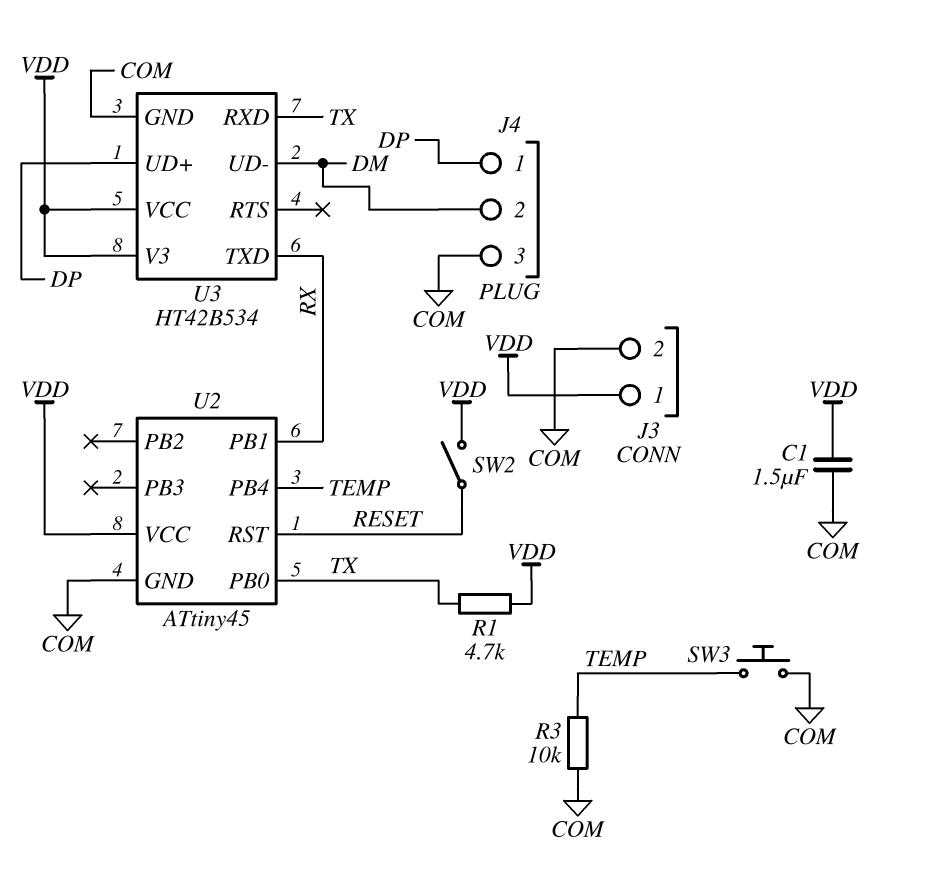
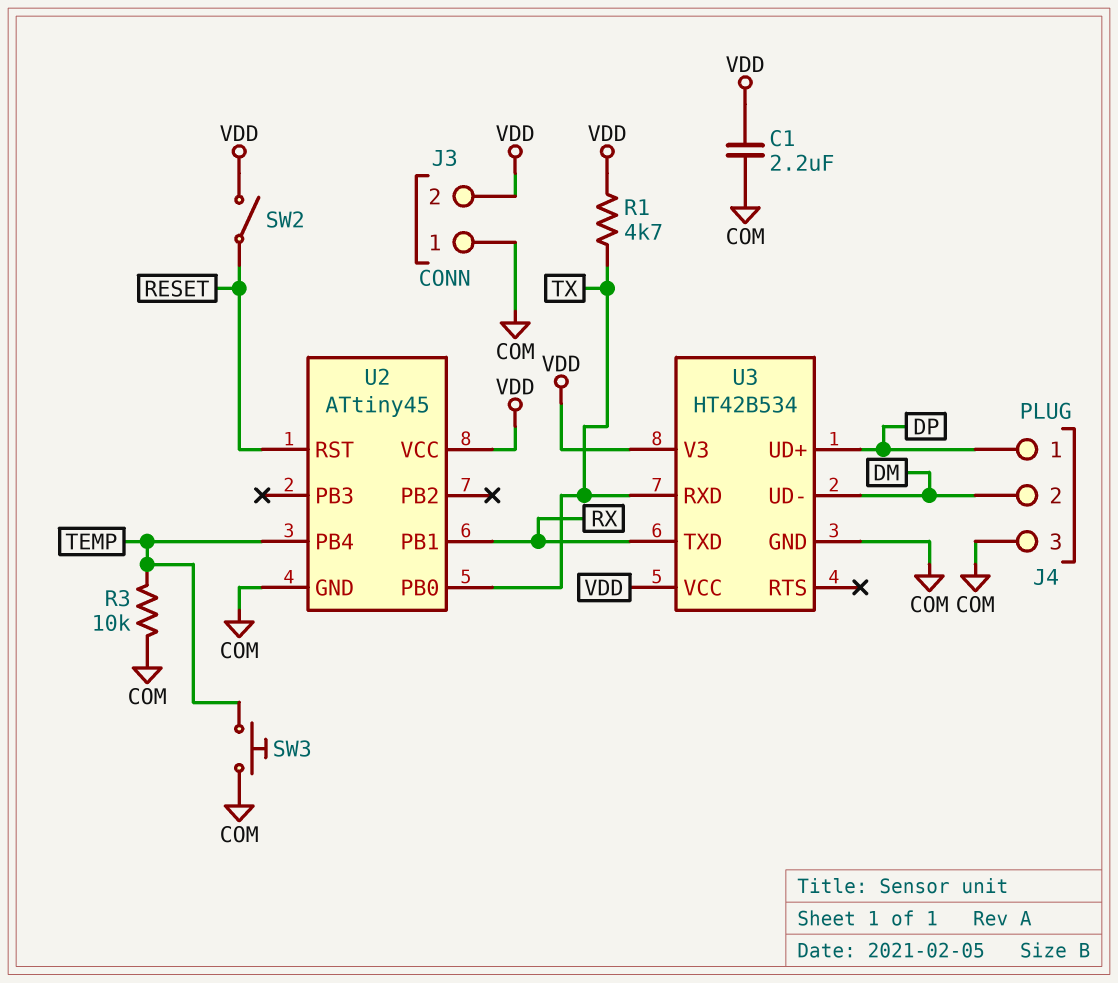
C1: 1.5uF (COM, VDD) -> 2.2uF (COM, VDD)
J3 pin 1: VDD -> COM
J3 pin 2: COM -> VDD

